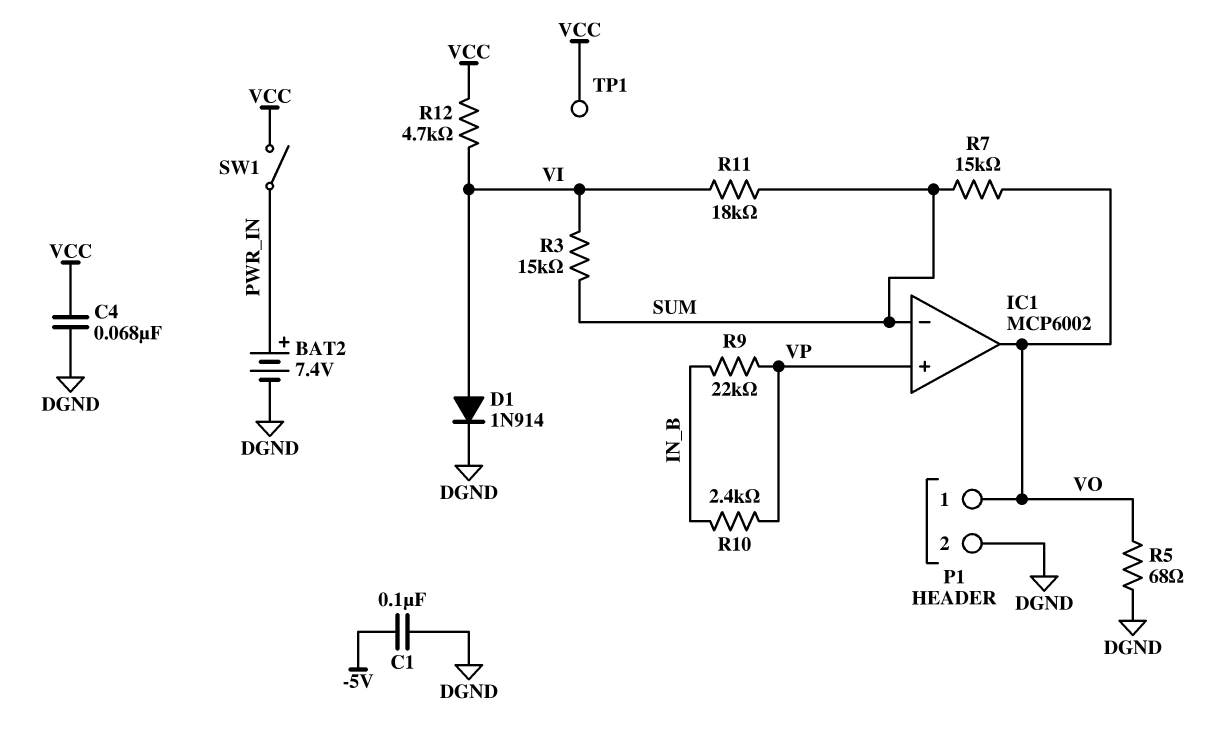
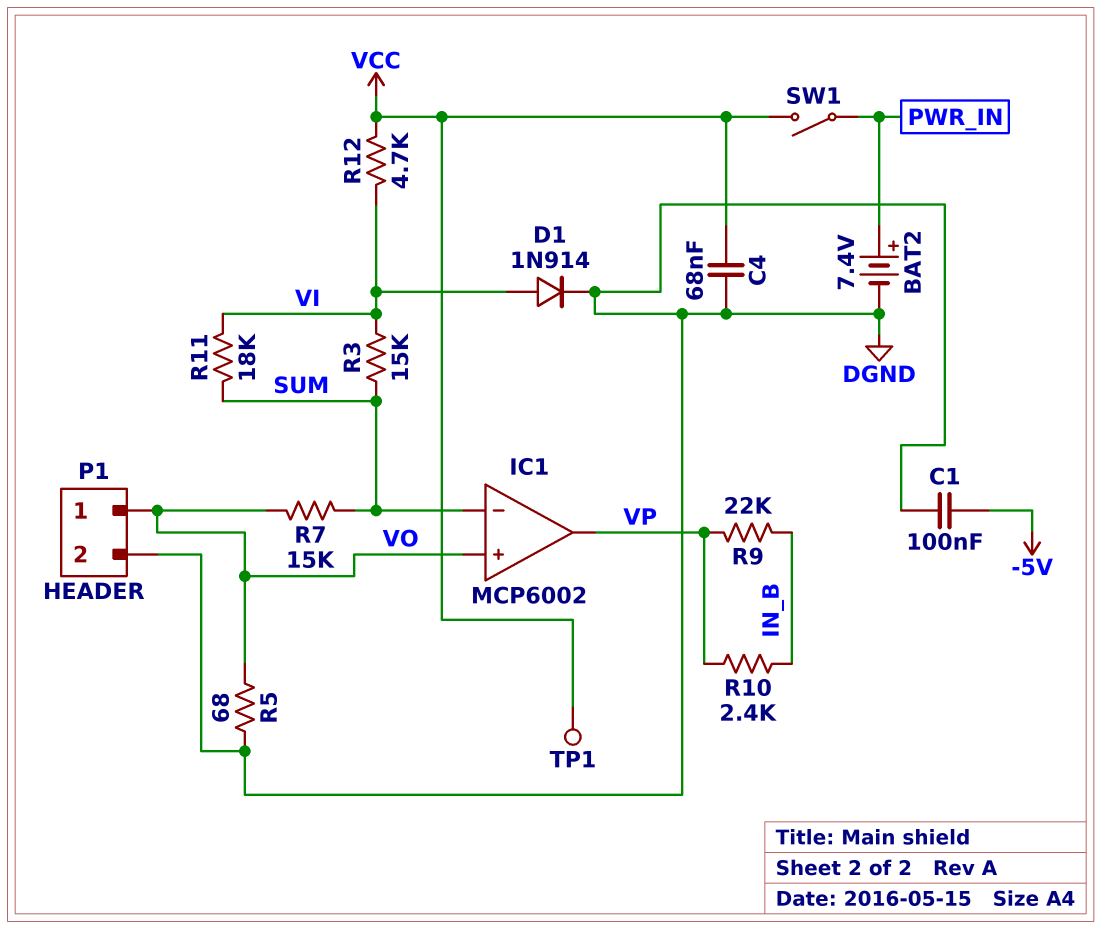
IC1 pin in+: VP -> VO
IC1 pin out: VO -> VP

